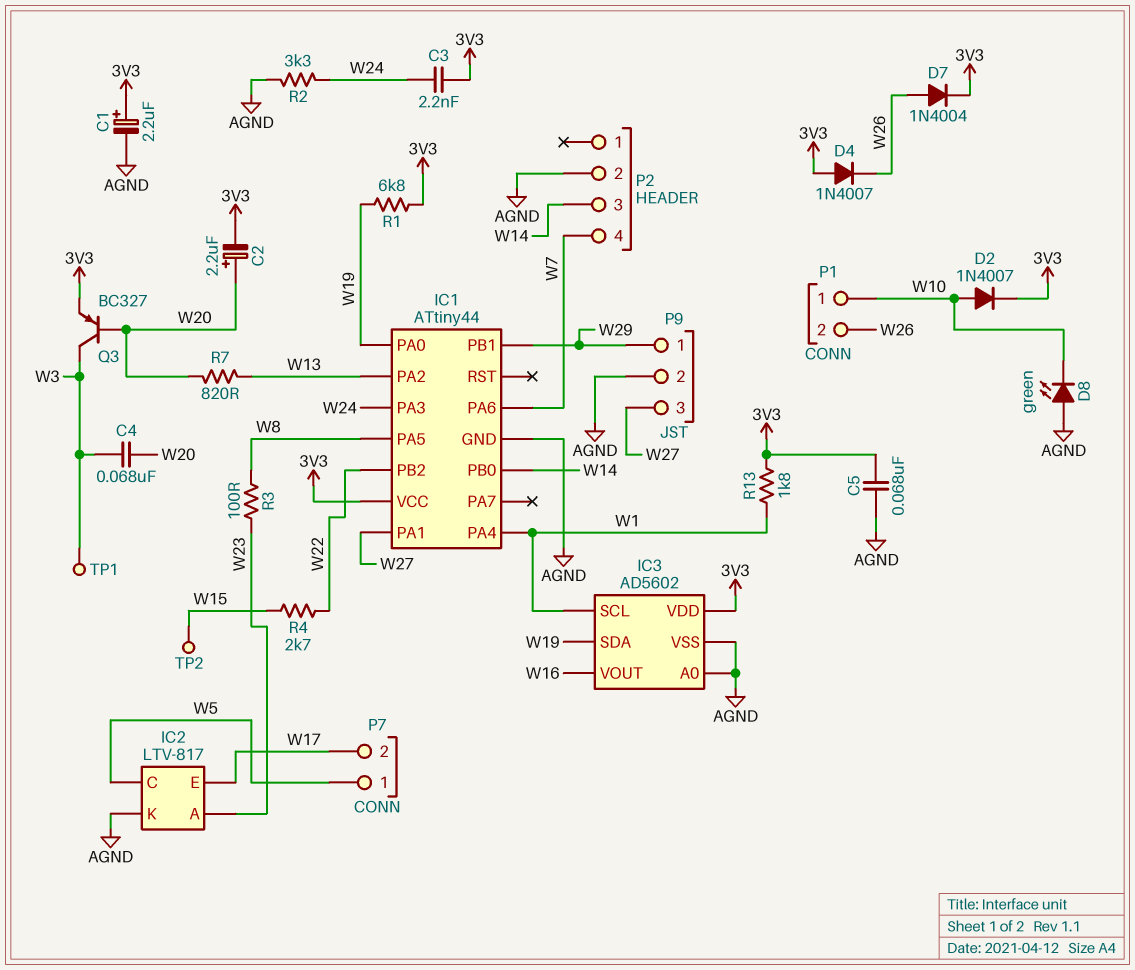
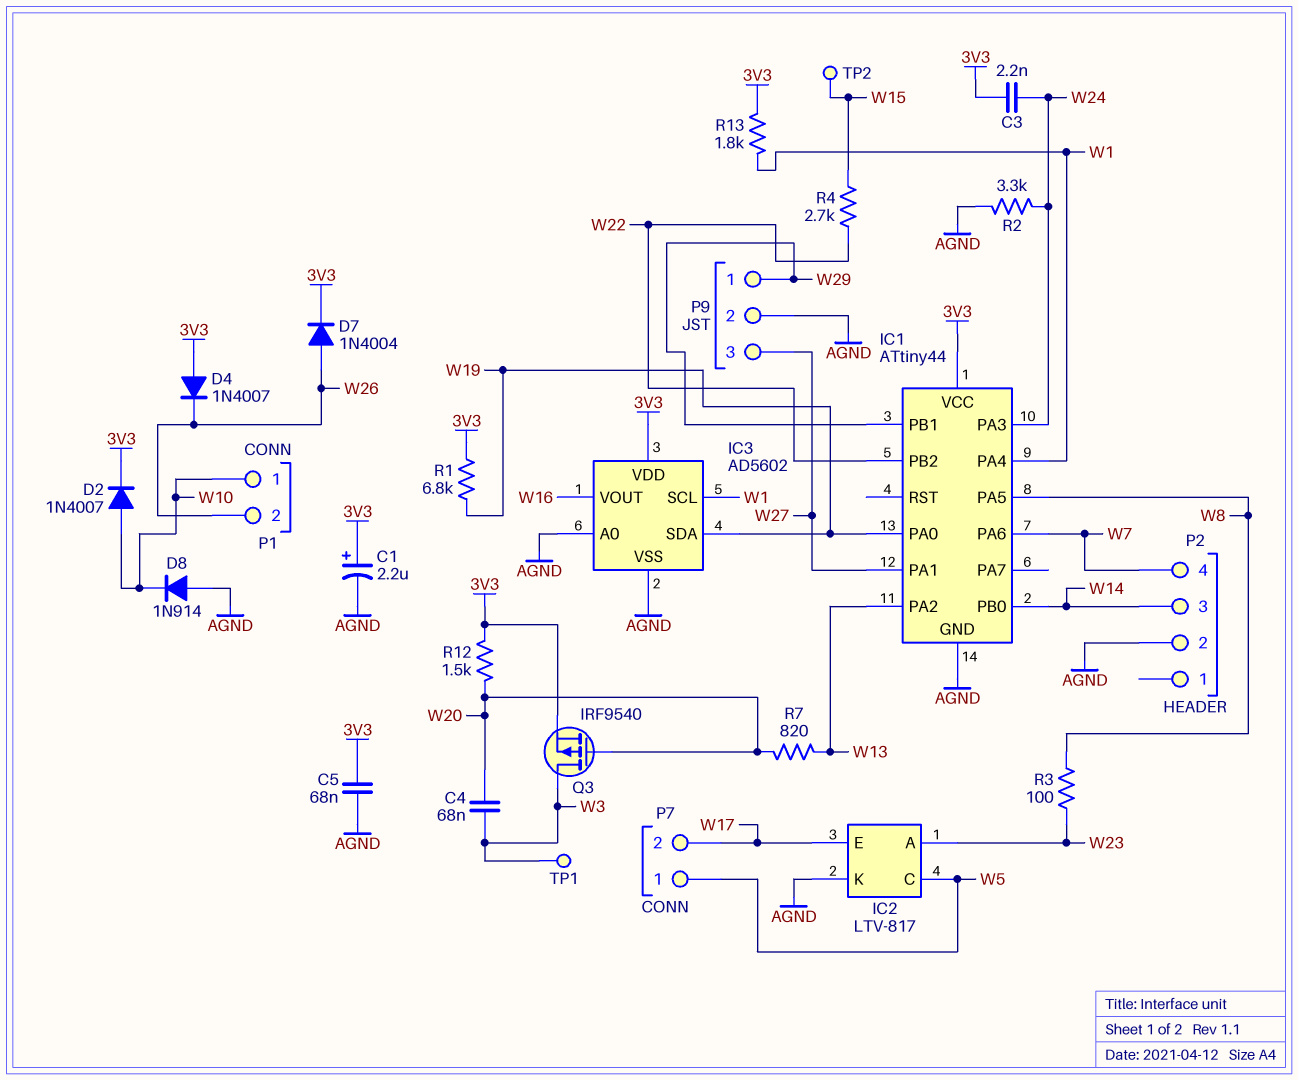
C2: 2.2uF (plus W20, minus 3V3) -> none
D8: LED green (A AGND, K W10) -> diode 1N914 (A AGND, K W10)
Q3: PNP BC327 (B W20, C W3, E 3V3) -> PMOS IRF9540 (G W20, D W3, S 3V3)
R12: none -> 1.5k (3V3, W20)

